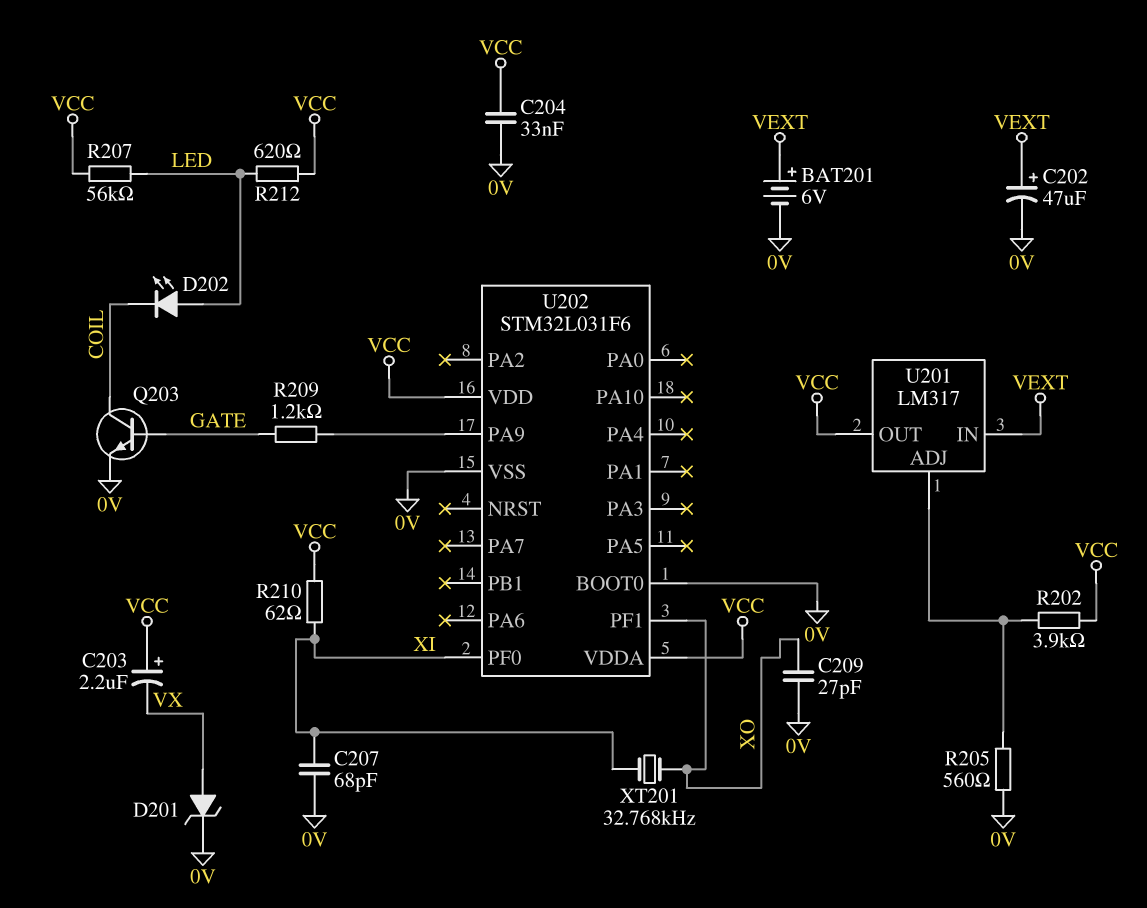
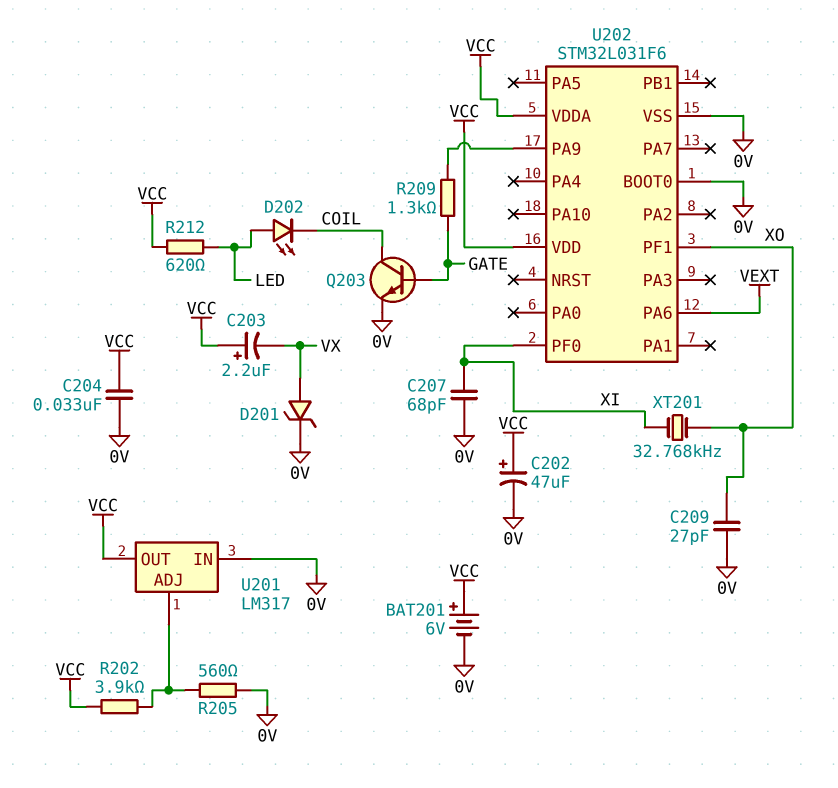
BAT201: 6V (plus VEXT, minus 0V) -> 6V (plus VCC, minus 0V)
C202: 47uF (plus VEXT, minus 0V) -> 47uF (plus VCC, minus 0V)
R207: 56k (LED, VCC) -> none
R209: 1.2k (GATE, U202/PA9) -> 1.3k (GATE, U202/PA9)
R210: 62 (VCC, XI) -> none
U201 pin IN: VEXT -> 0V
U202 pin PA6: none -> VEXT

